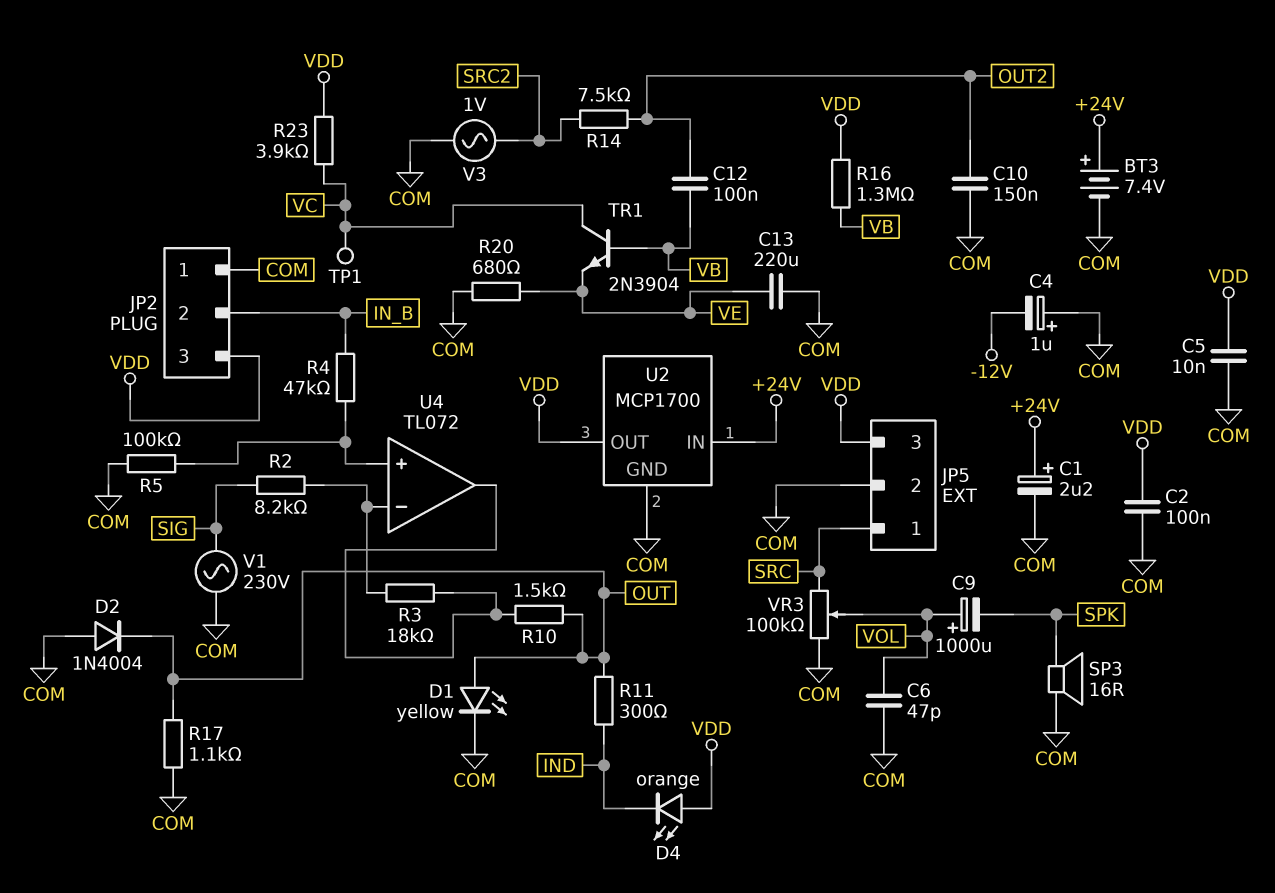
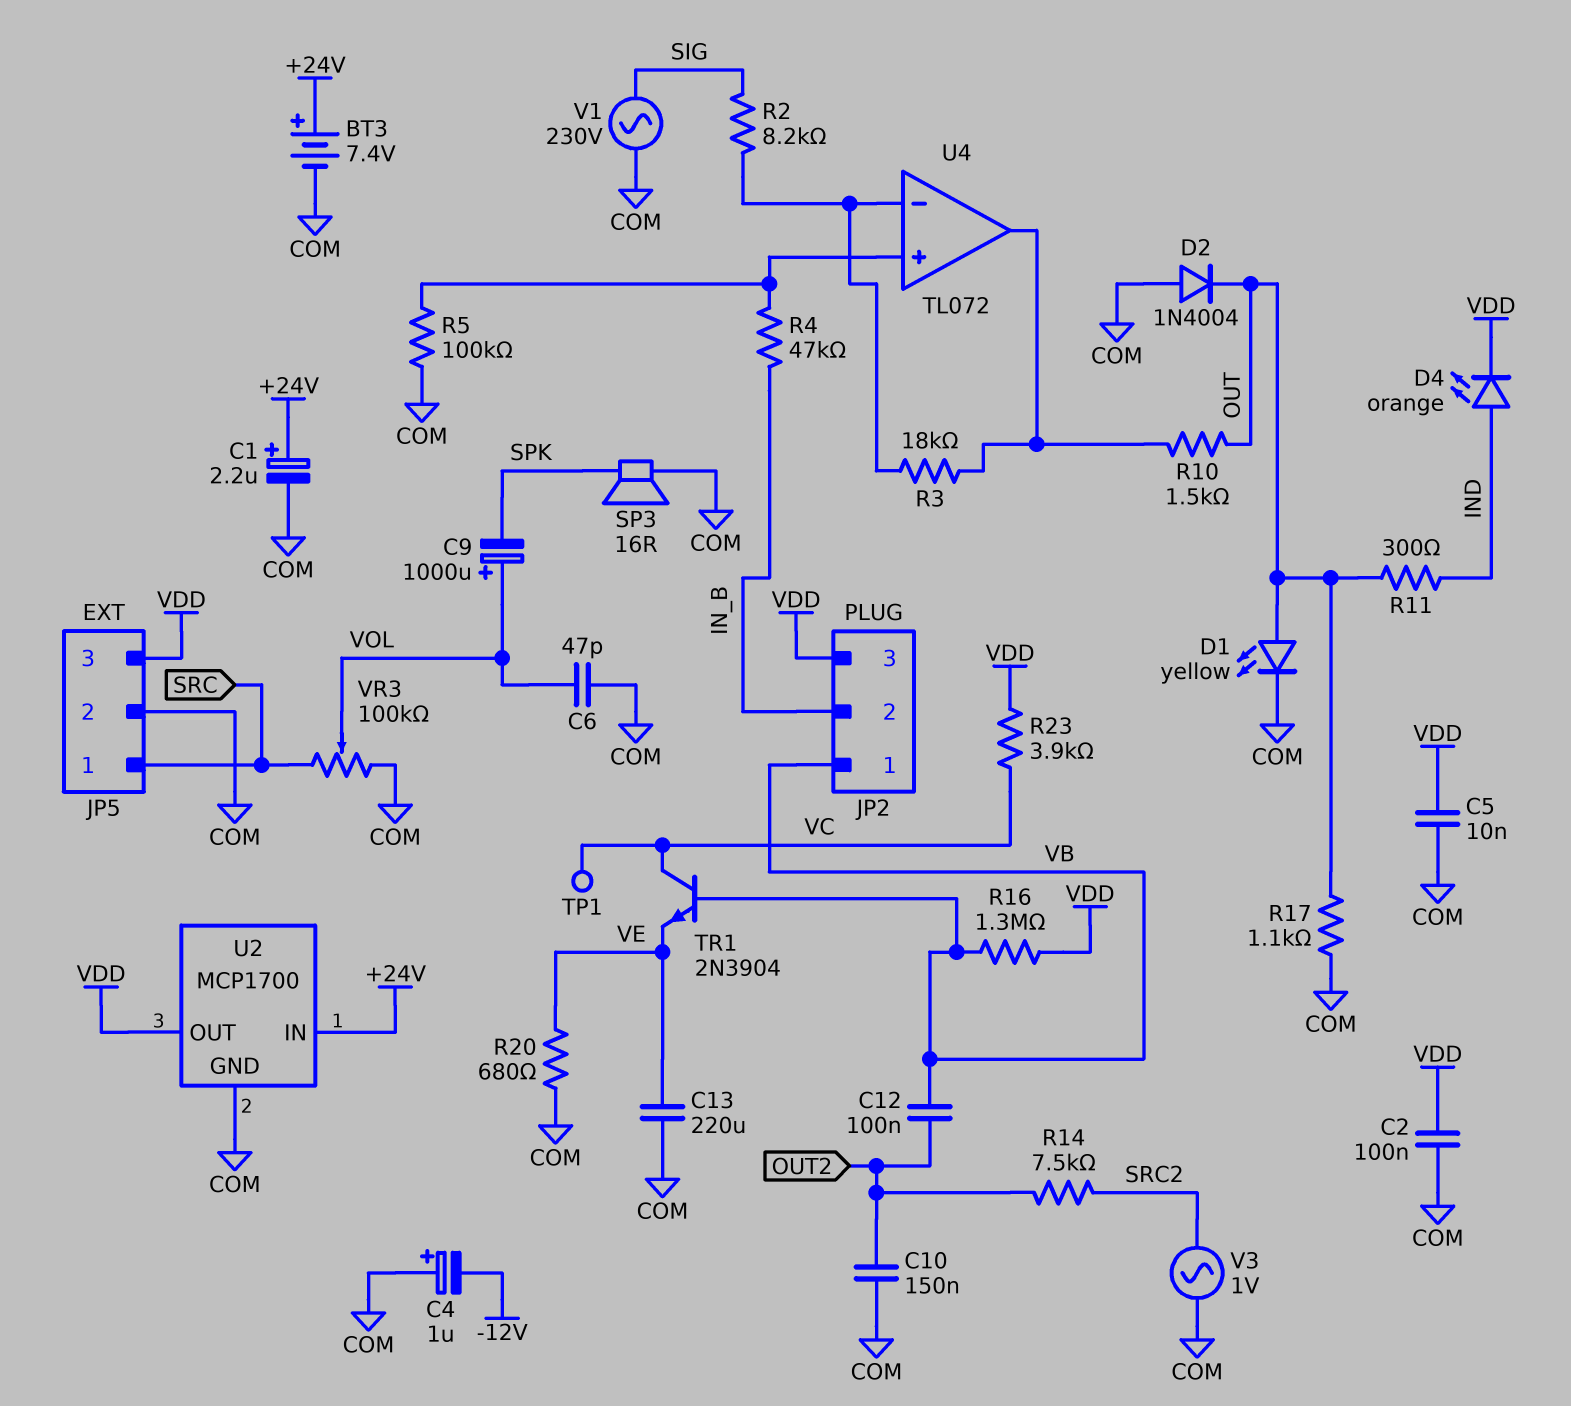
D4: LED orange (A VDD, K IND) -> LED orange (A IND, K VDD)
JP2 pin 1: COM -> VB

